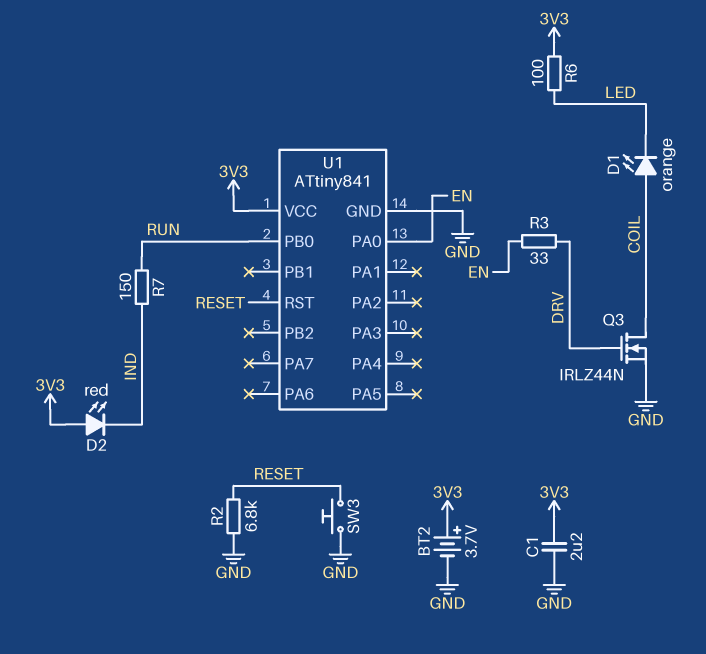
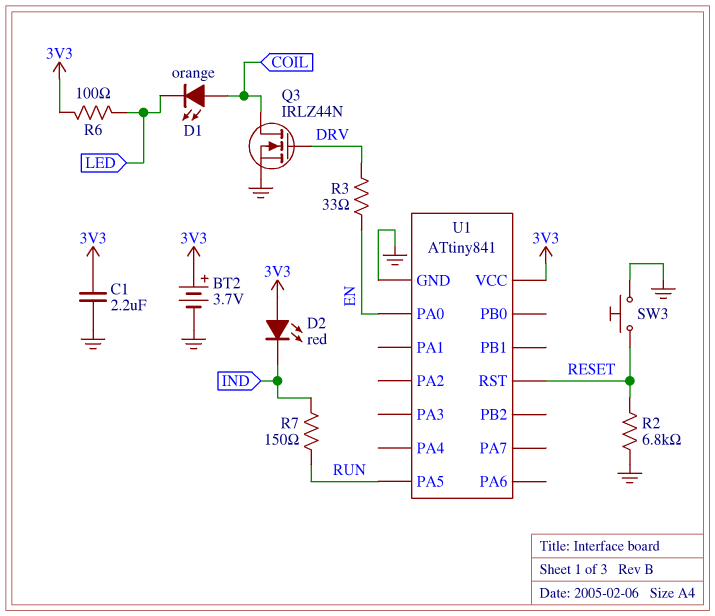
U1 pin PA5: none -> RUN
U1 pin PB0: RUN -> none

